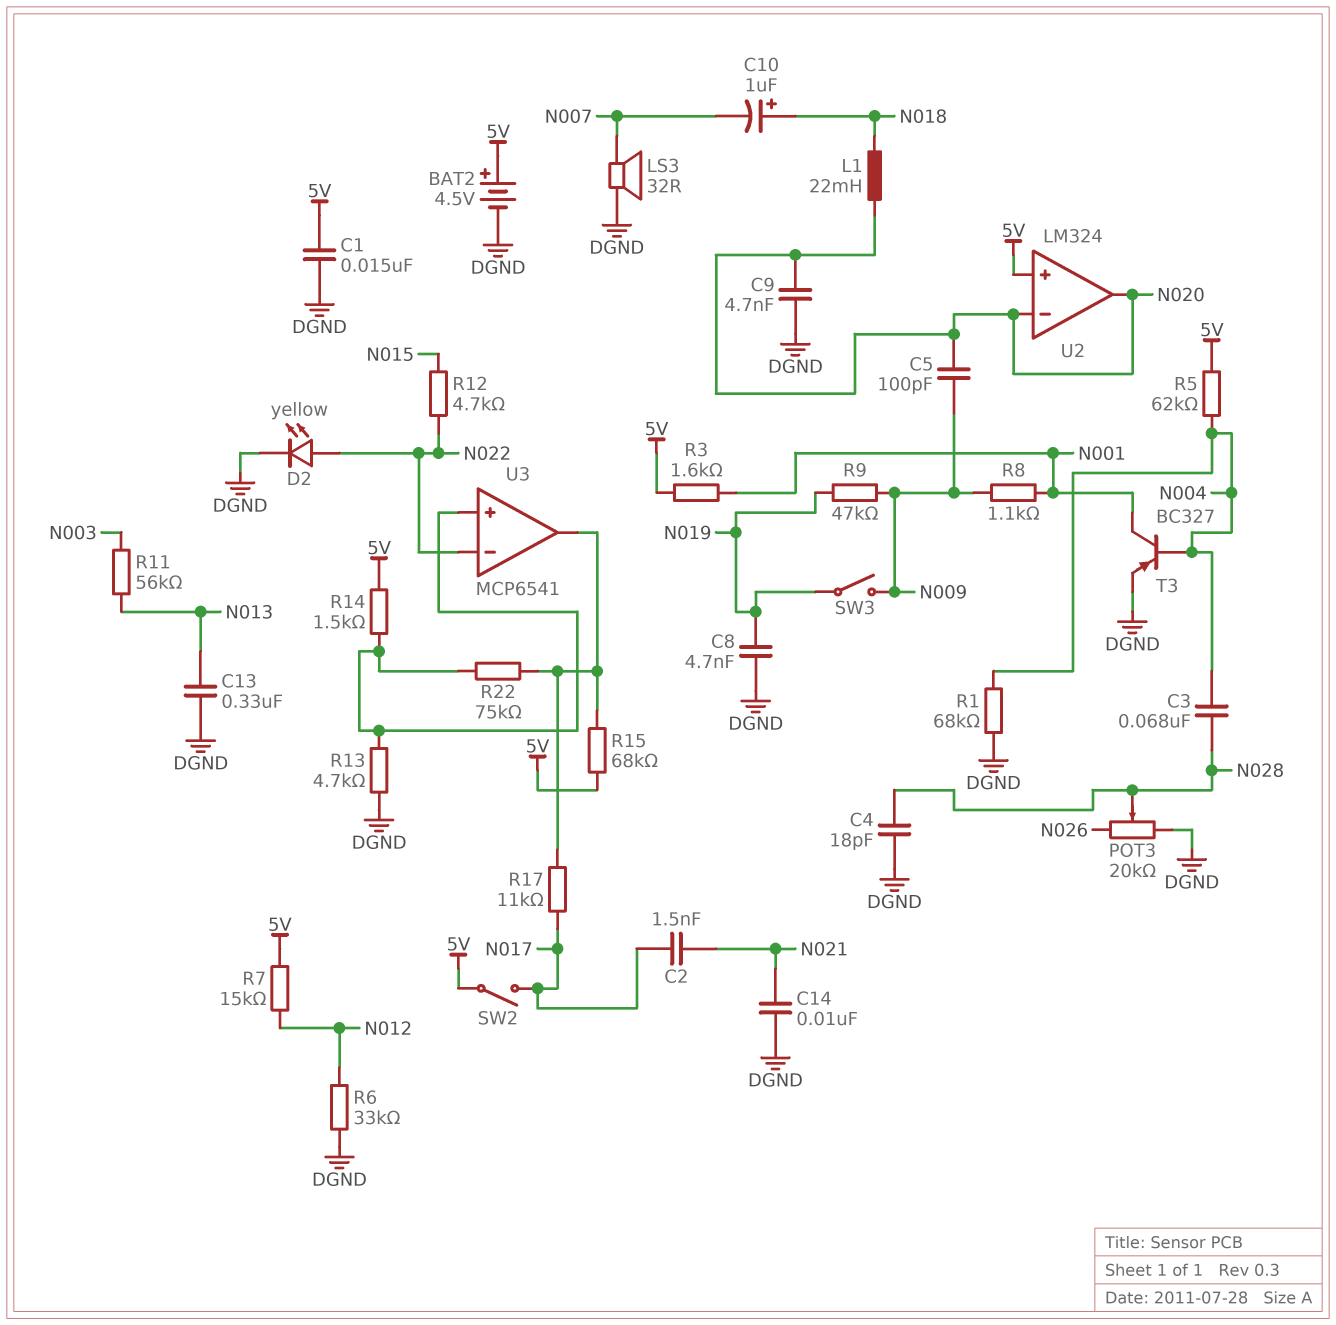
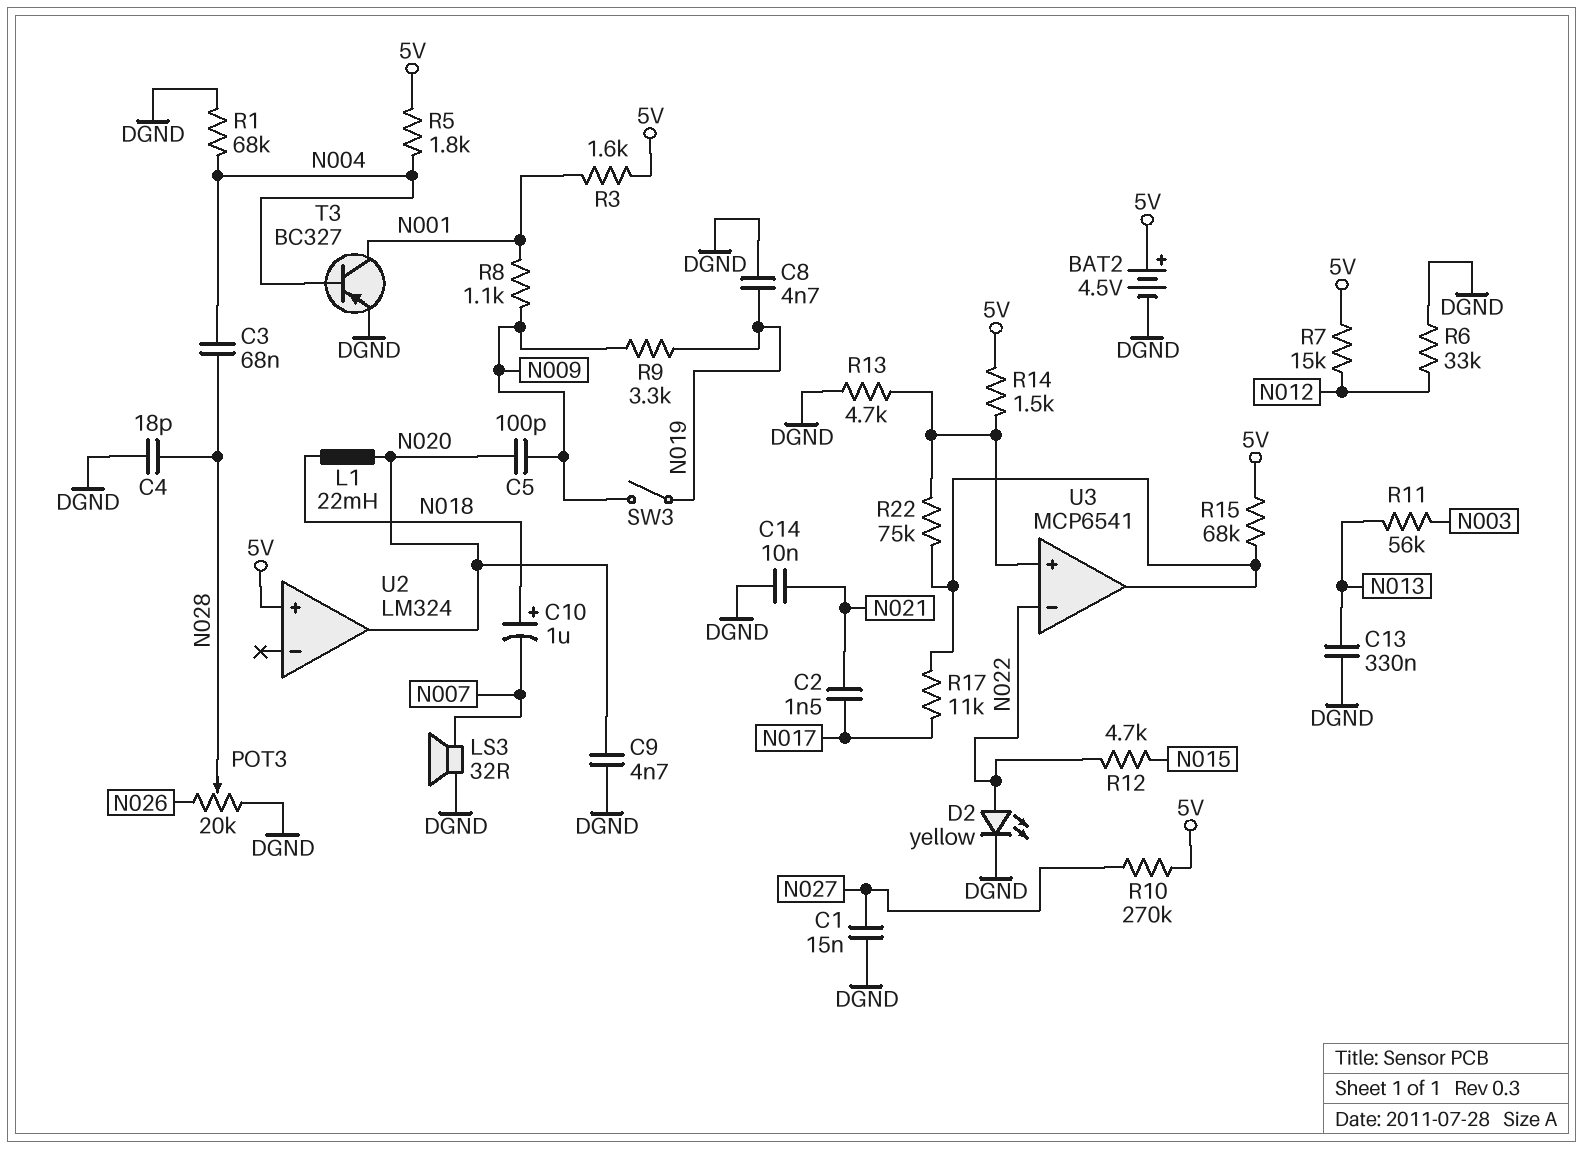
C1: 15nF (5V, DGND) -> 15nF (DGND, N027)
R5: 62k (5V, N004) -> 1.8k (5V, N004)
R9: 47k (N009, N019) -> 3.3k (N009, N019)
R10: none -> 270k (5V, N027)
SW2: switch (5V, N017) -> none
U2 pin in-: N020 -> none

